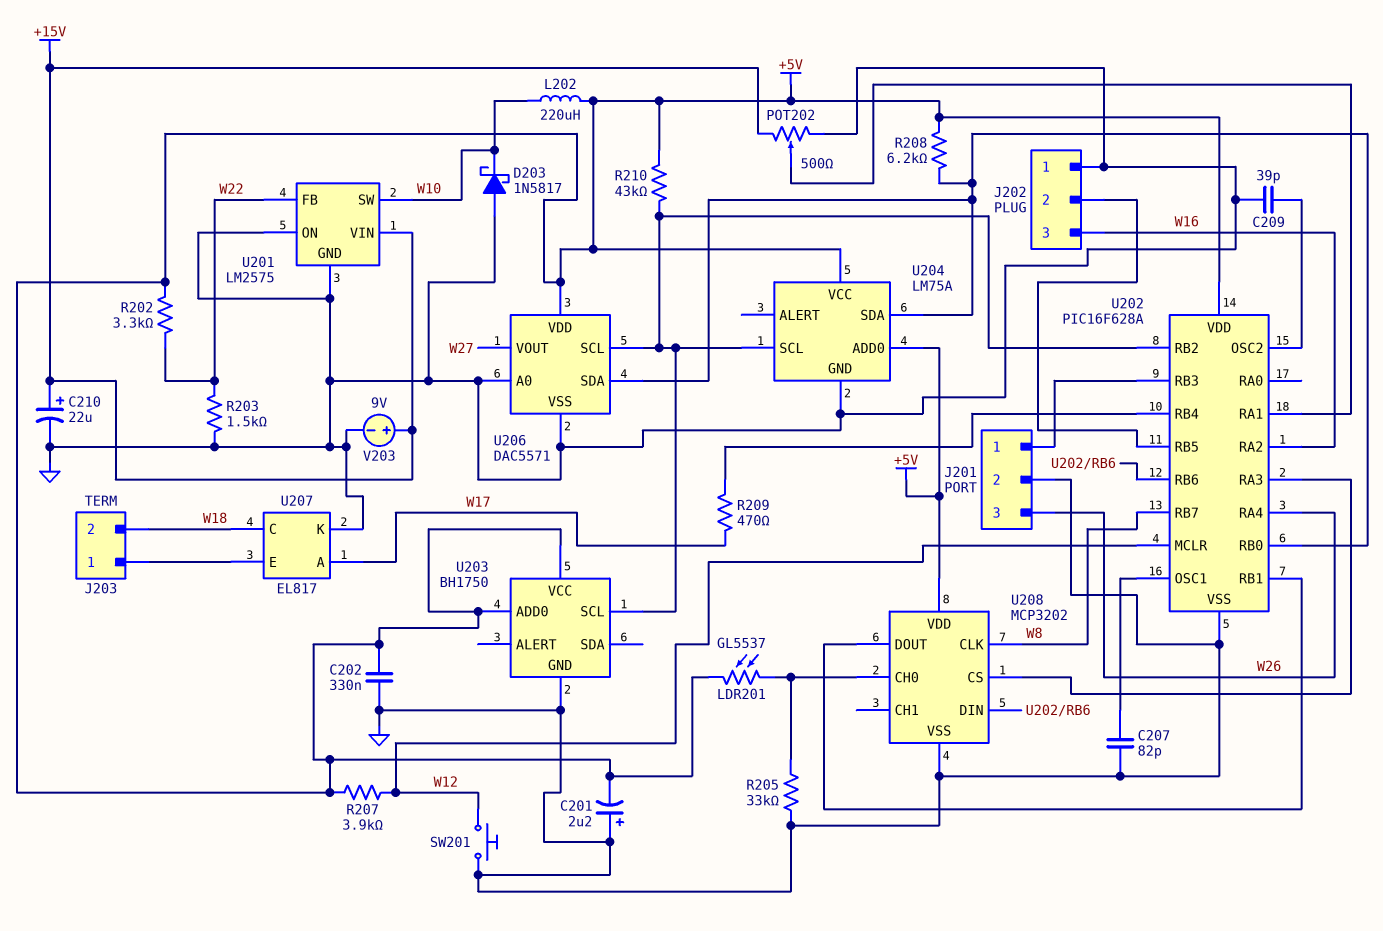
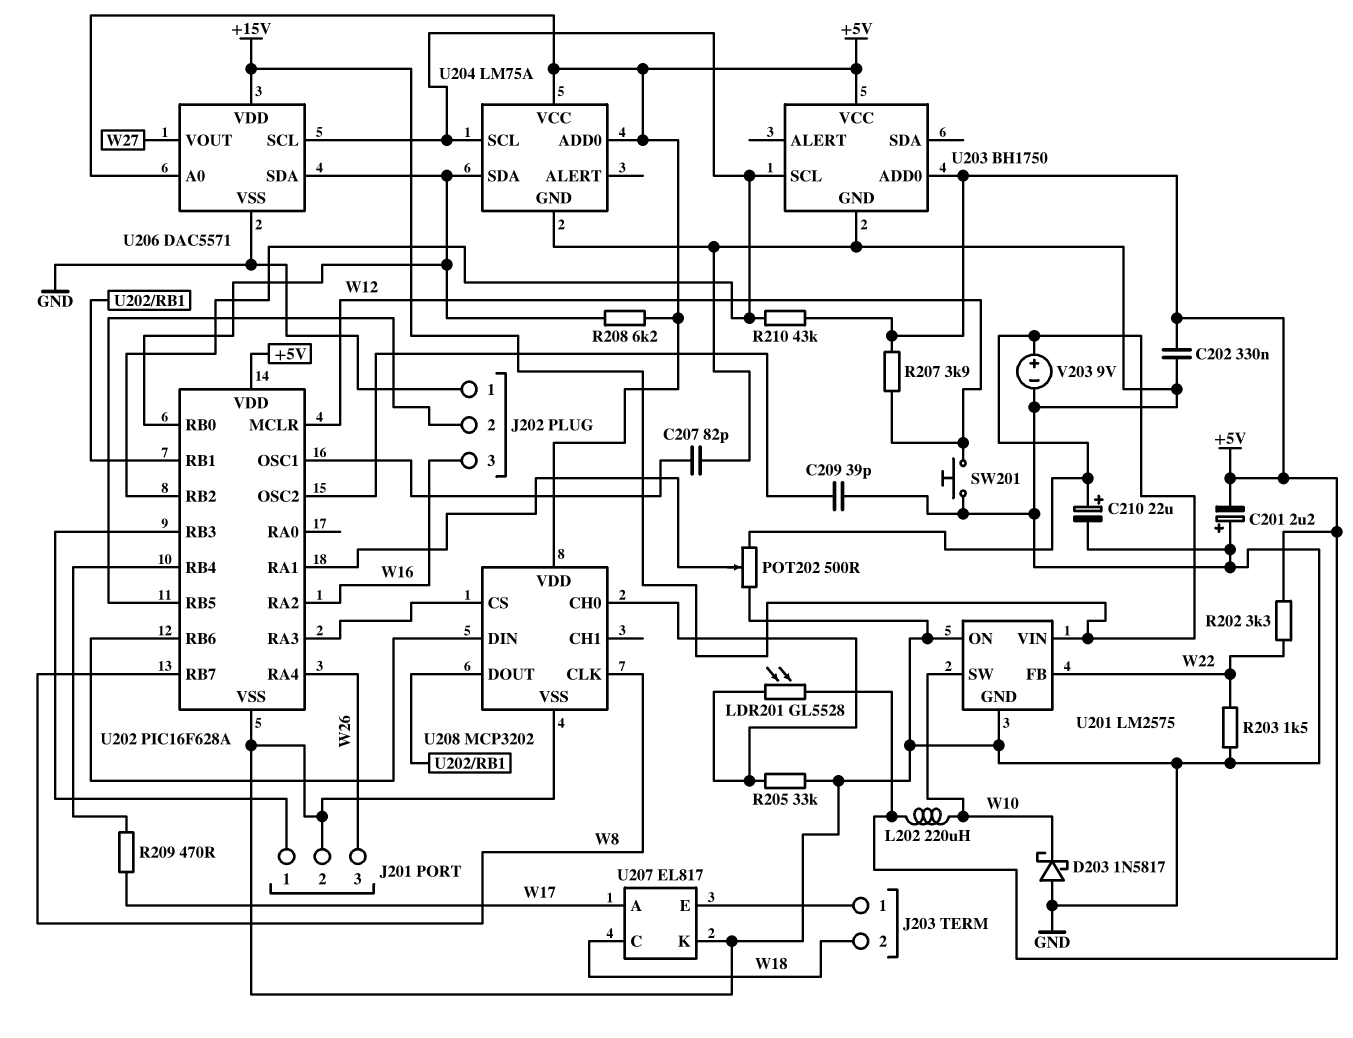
LDR201: GL5537 (+5V, U208/CH0) -> GL5528 (+5V, U208/CH0)
U206 pin A0: GND -> +5V
U206 pin VDD: +5V -> +15V

